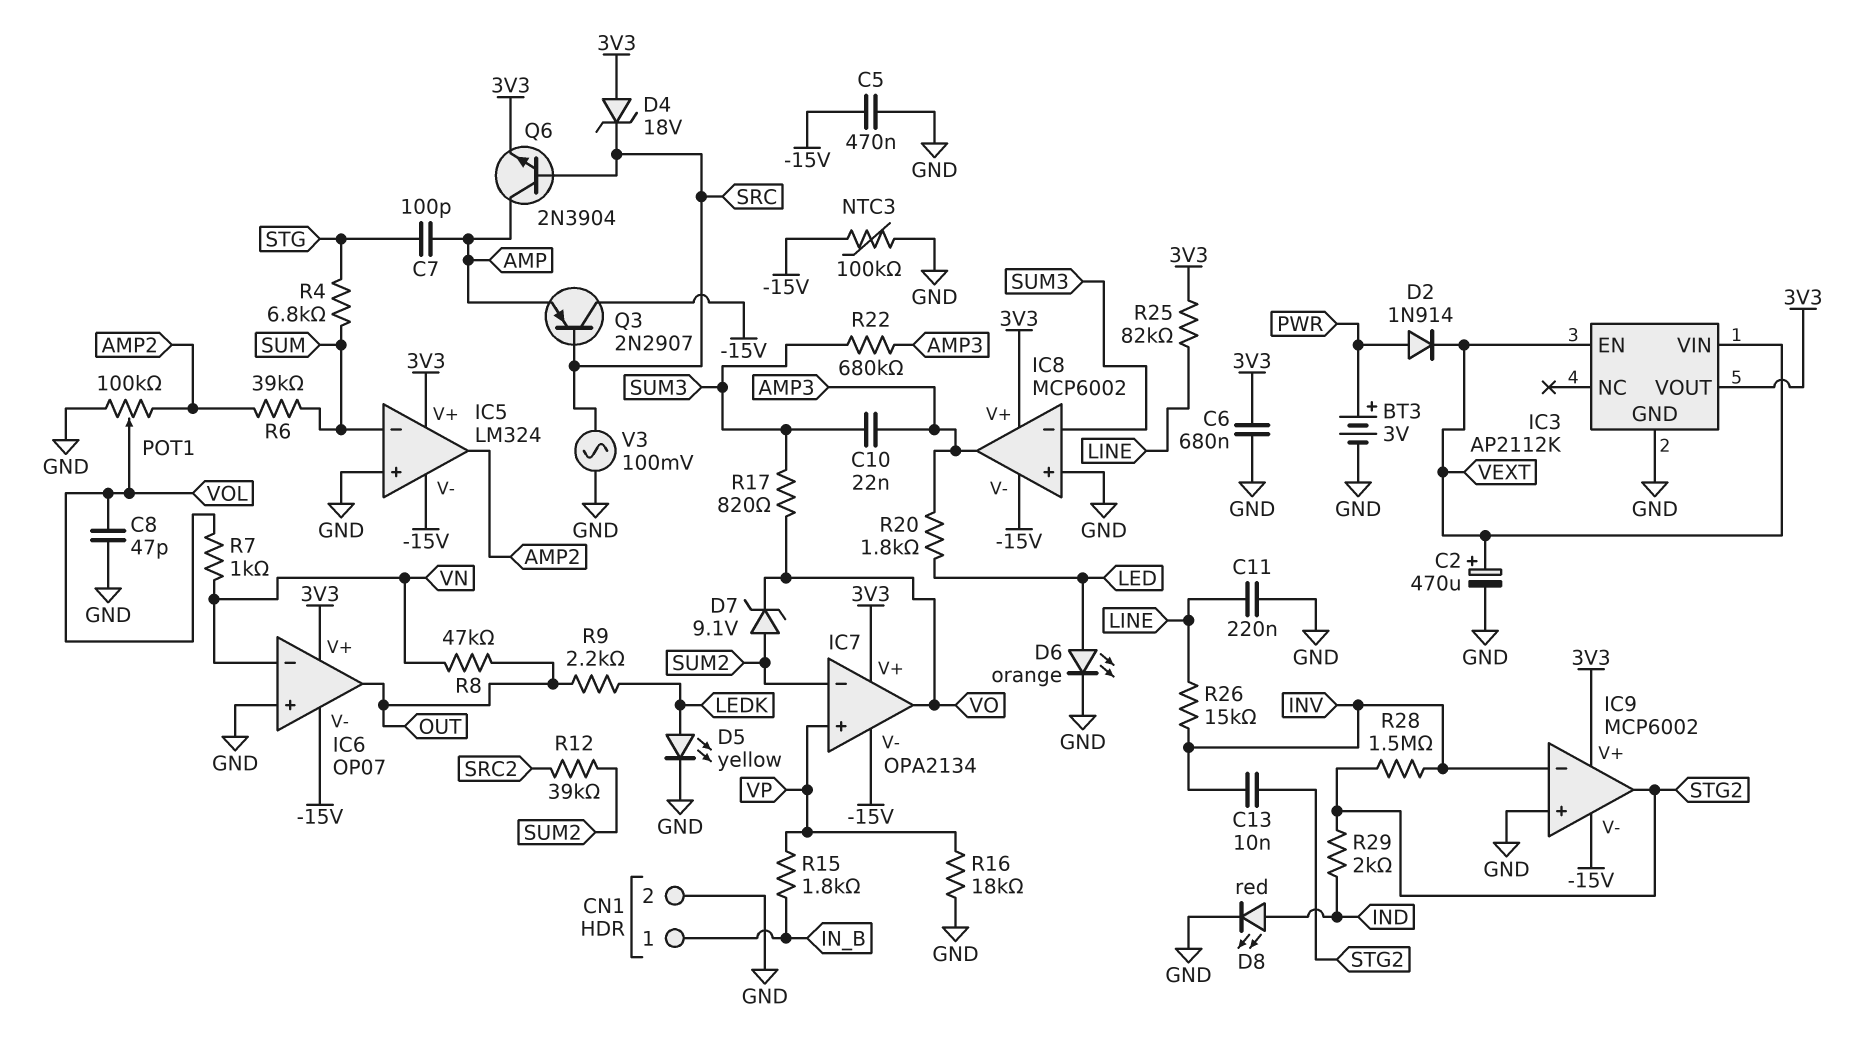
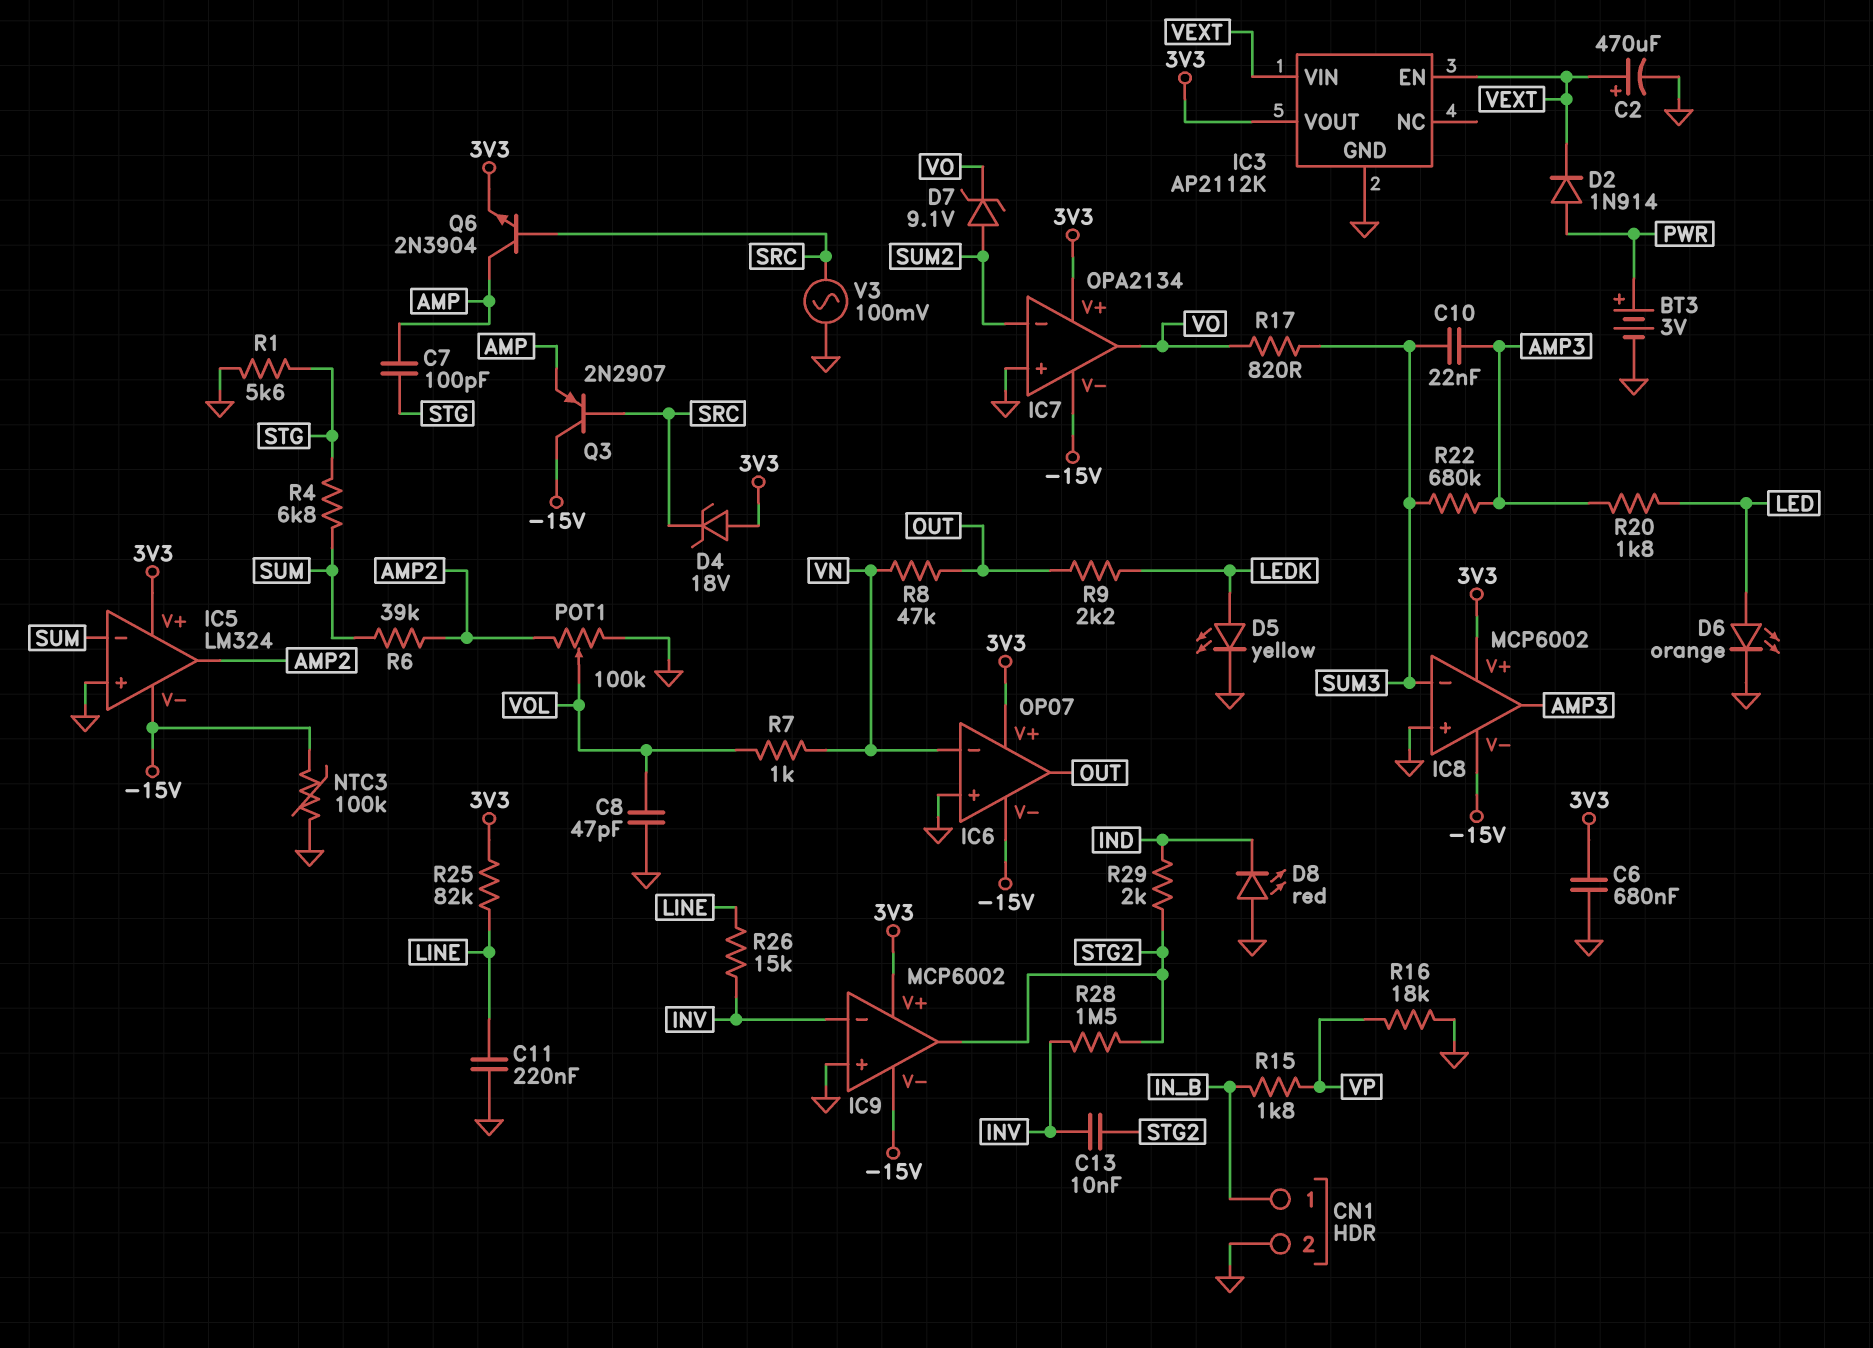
C5: 470nF (-15V, GND) -> none
D8: LED red (A IND, K GND) -> LED red (A GND, K IND)
IC7 pin in+: VP -> GND
R1: none -> 5.6k (GND, STG)
R12: 39k (SRC2, SUM2) -> none

